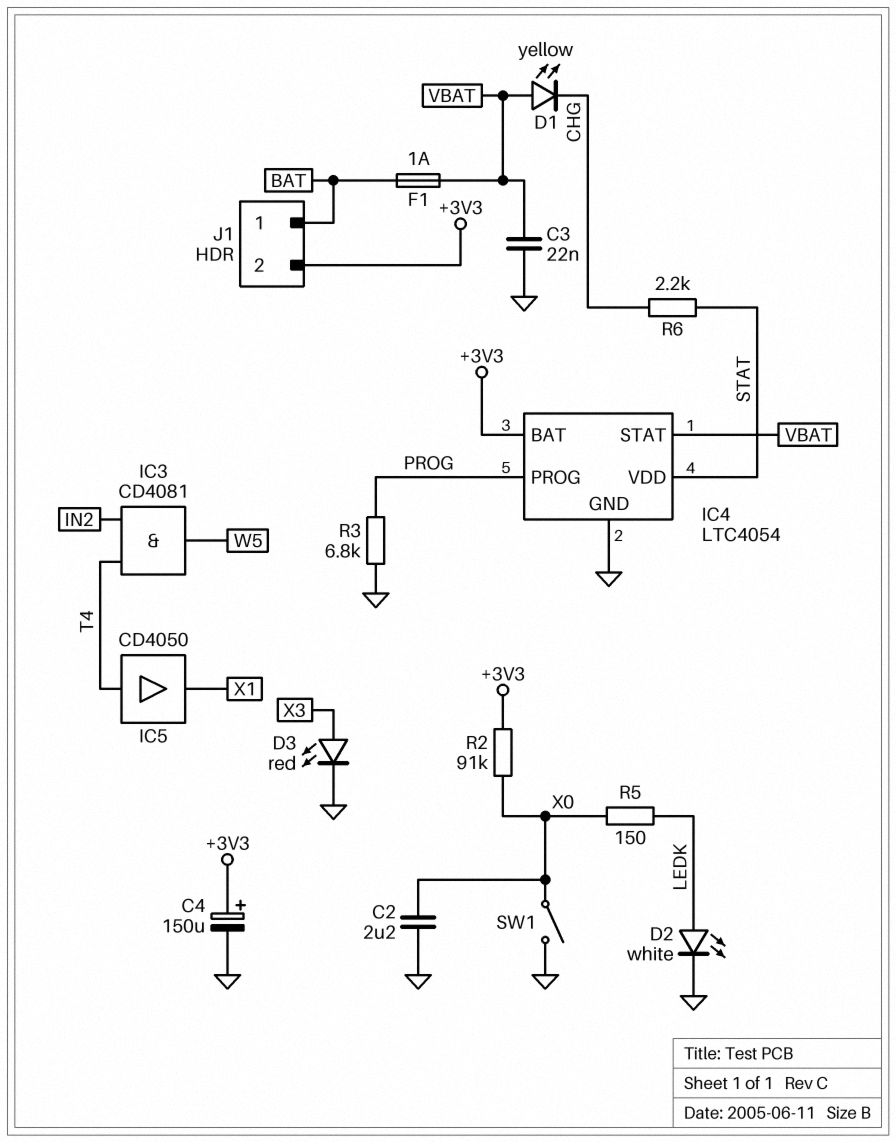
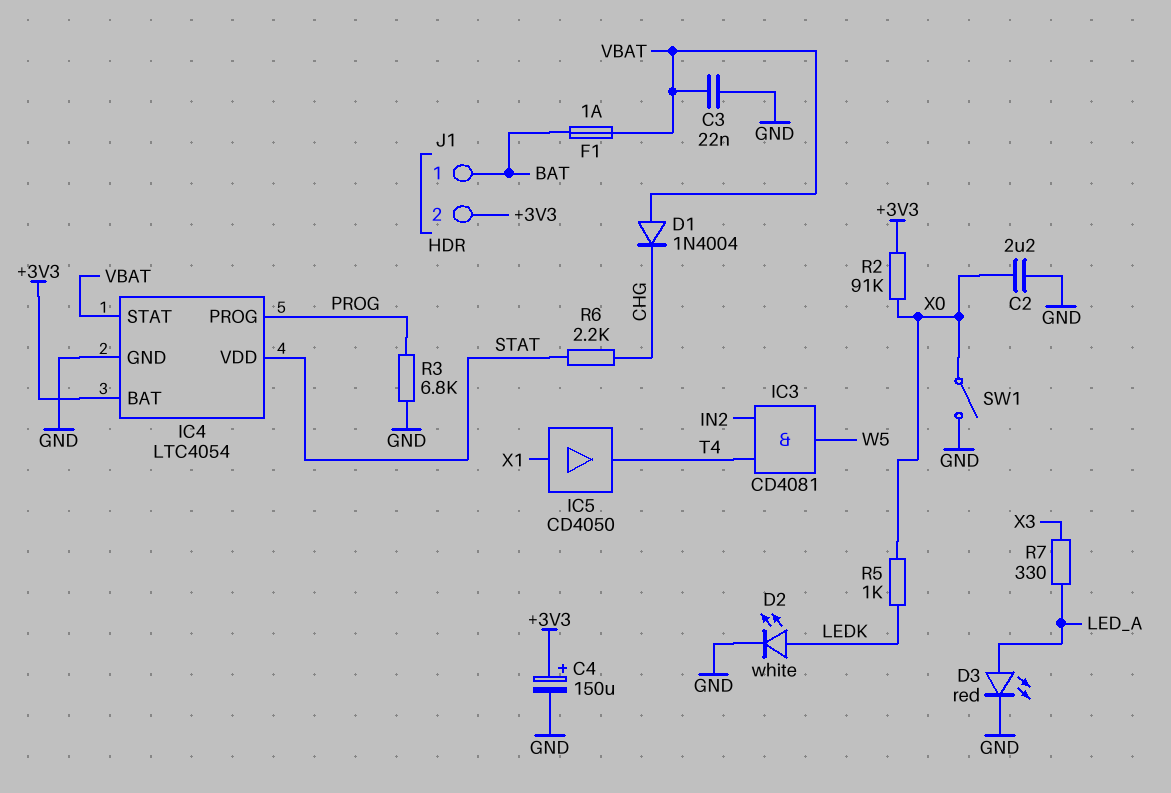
D1: LED yellow (A VBAT, K CHG) -> diode 1N4004 (A VBAT, K CHG)
D3: LED red (A X3, K GND) -> LED red (A LED_A, K GND)
IC5: buffer CD4050 (in T4, out X1) -> buffer CD4050 (in X1, out T4)
R5: 150 (LEDK, X0) -> 1k (LEDK, X0)
R7: none -> 330 (LED_A, X3)

